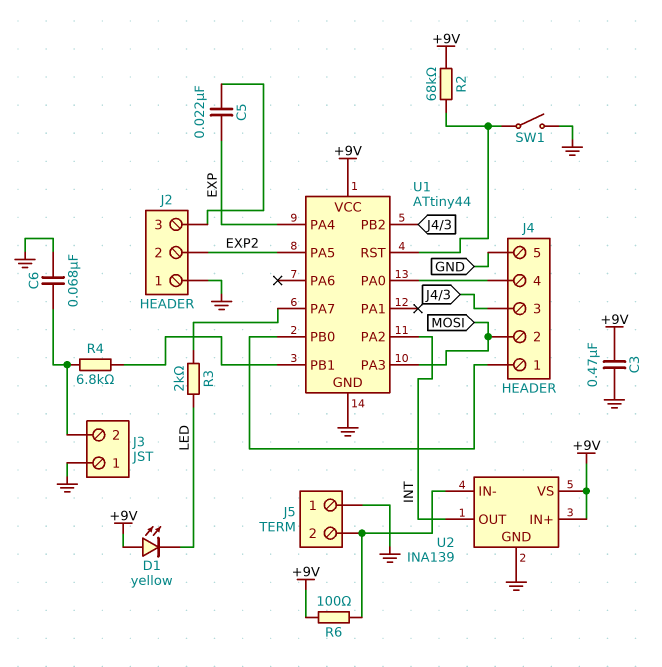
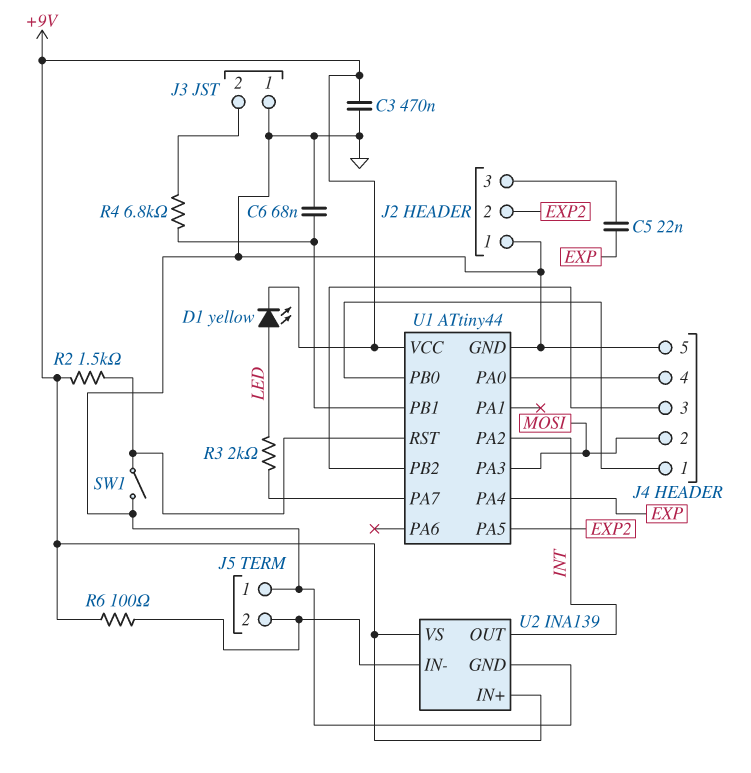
C6: 68nF (GND, J3/2) -> 68nF (GND, U1/PB1)
D1: LED yellow (A +9V, K LED) -> LED yellow (A LED, K +9V)
R2: 68k (+9V, U1/RST) -> 1.5k (+9V, U1/RST)

